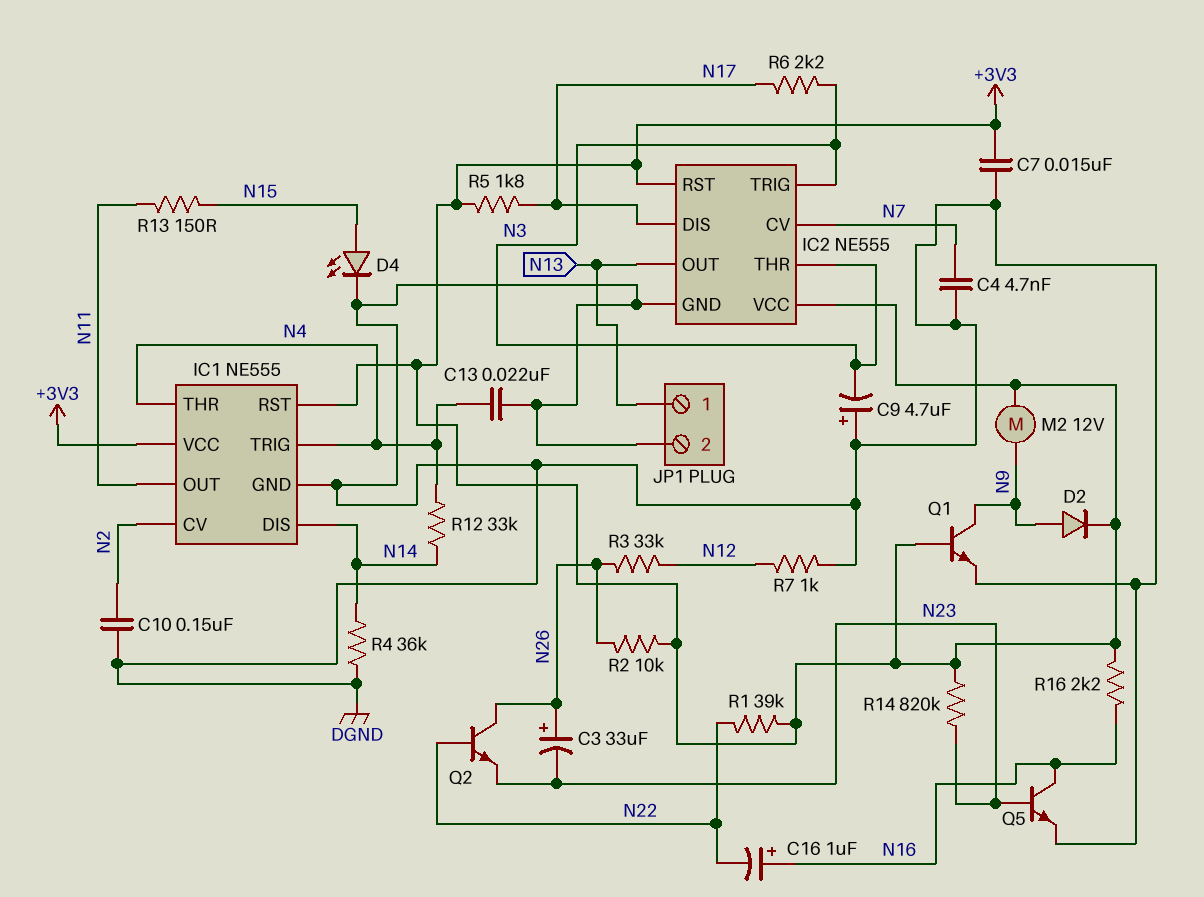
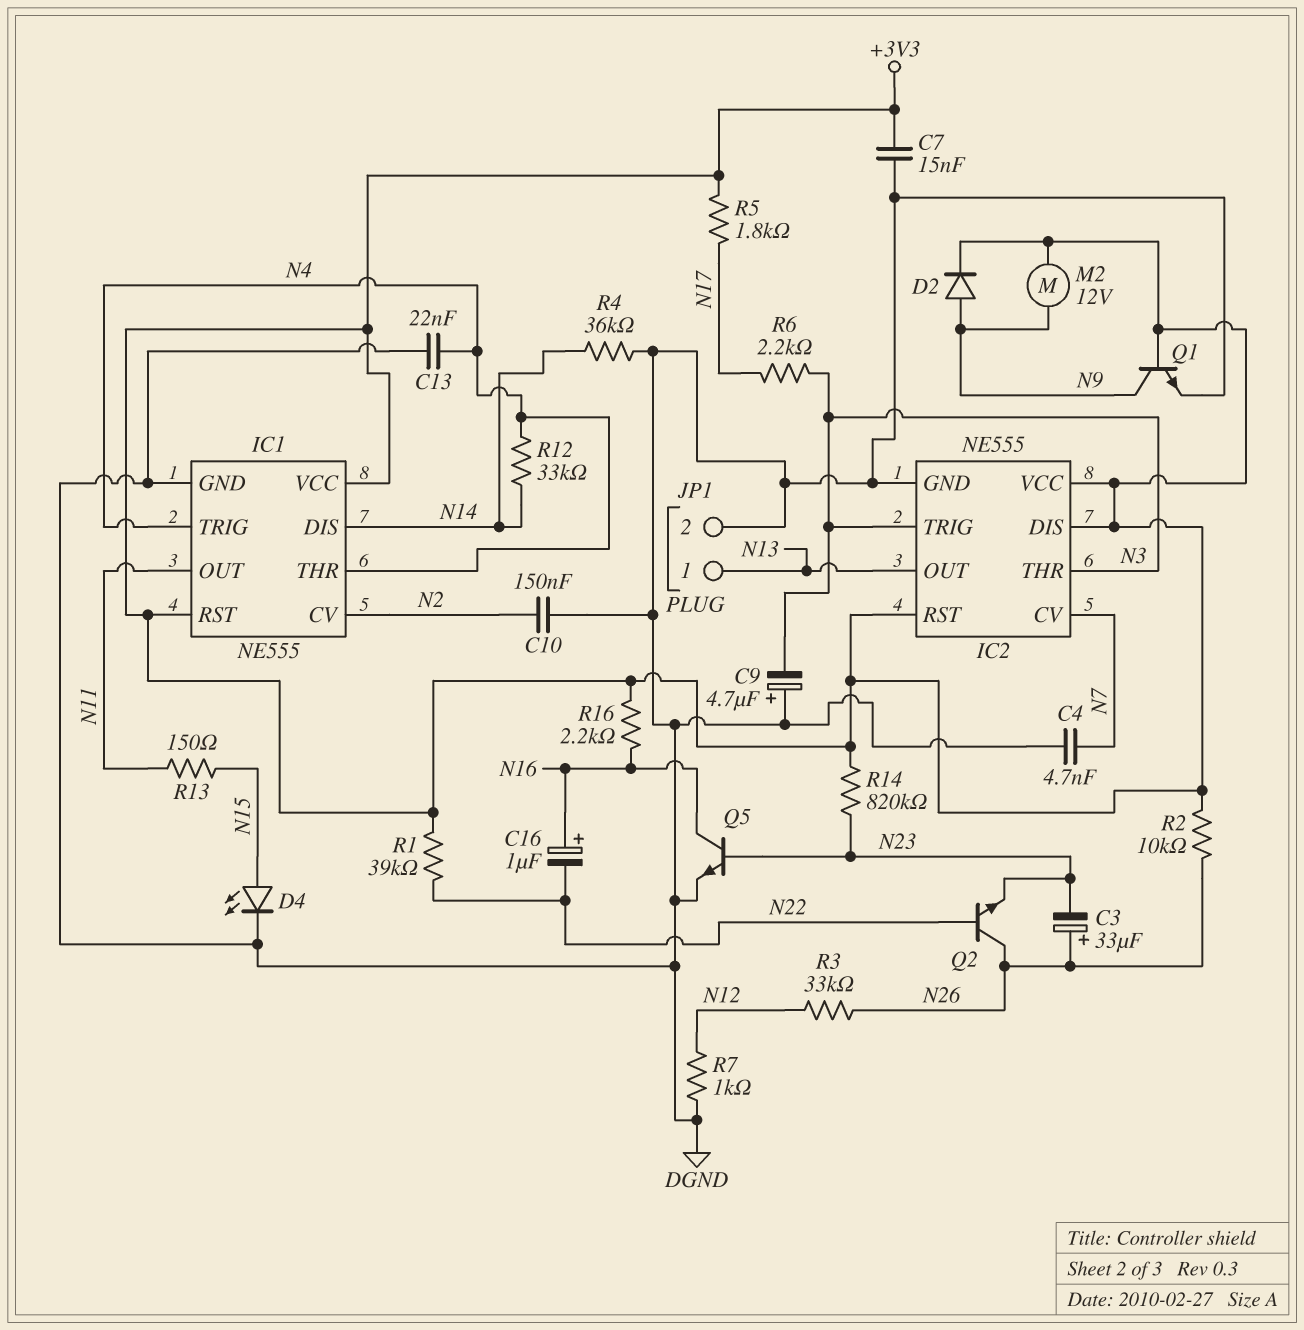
IC2 pin DIS: N17 -> +3V3

